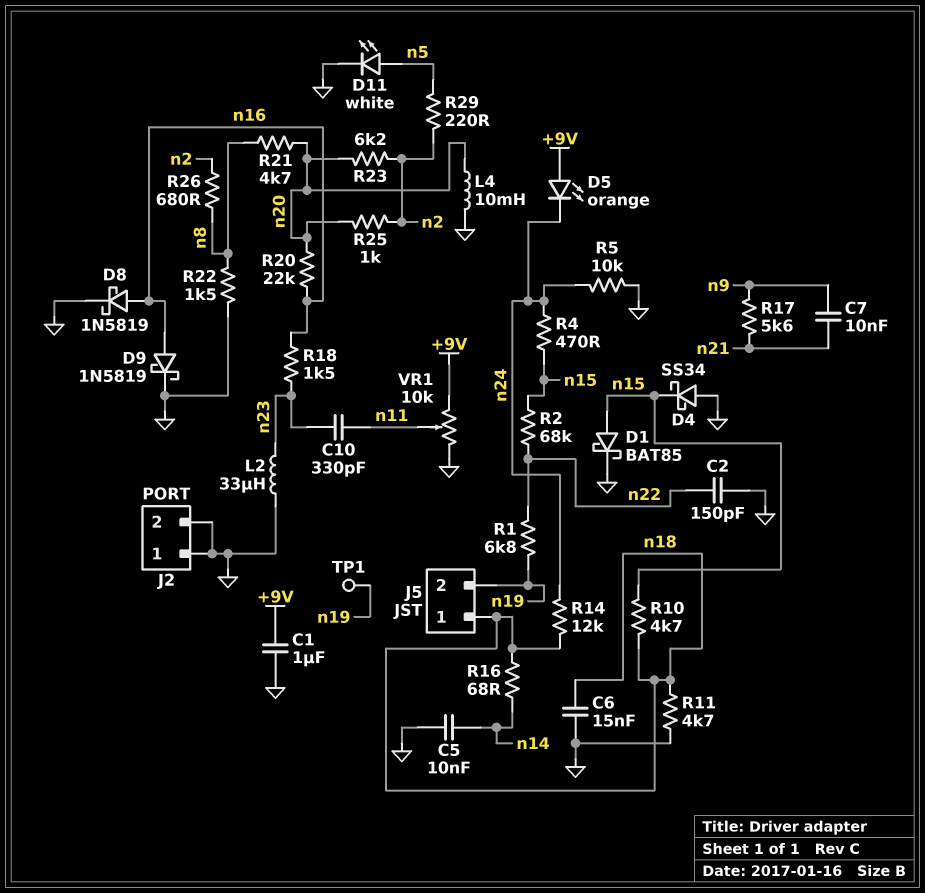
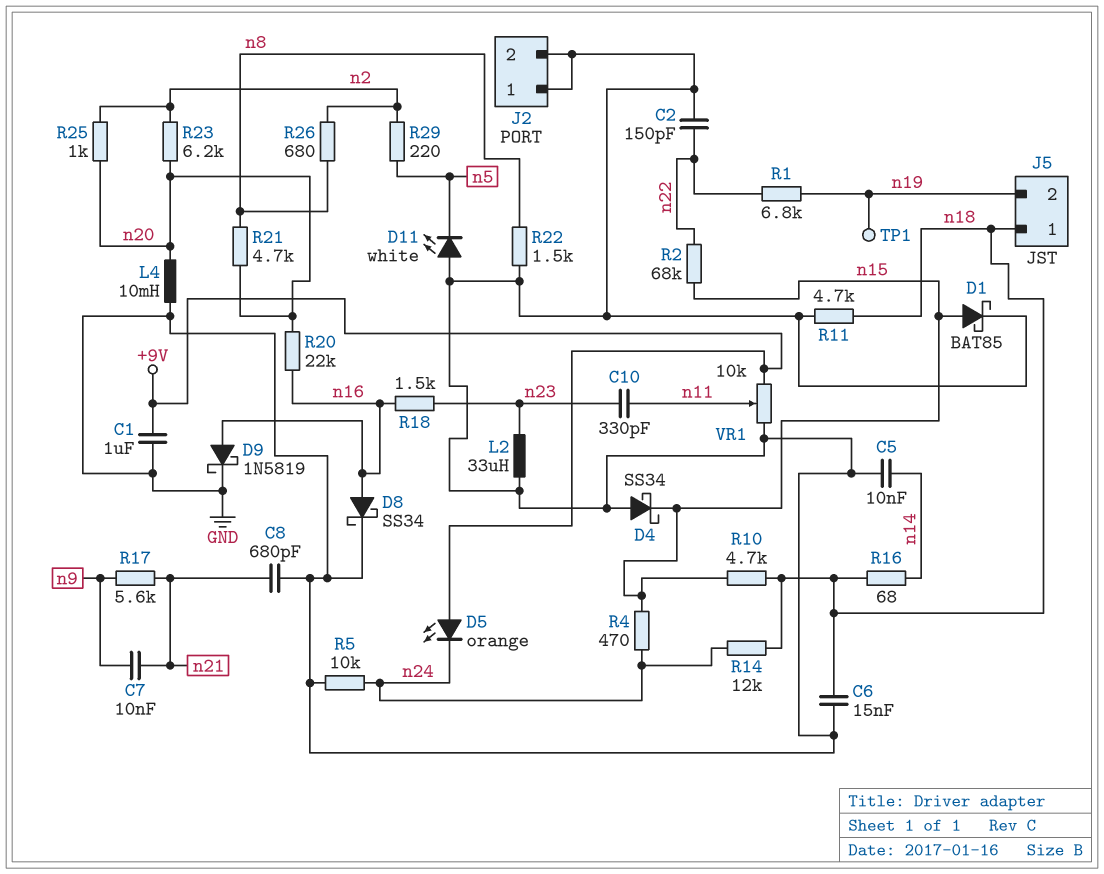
C8: none -> 680pF (GND, n21)
D8: schottky 1N5819 (A n16, K GND) -> schottky SS34 (A n16, K GND)
D11: LED white (A n5, K GND) -> LED white (A GND, K n5)

